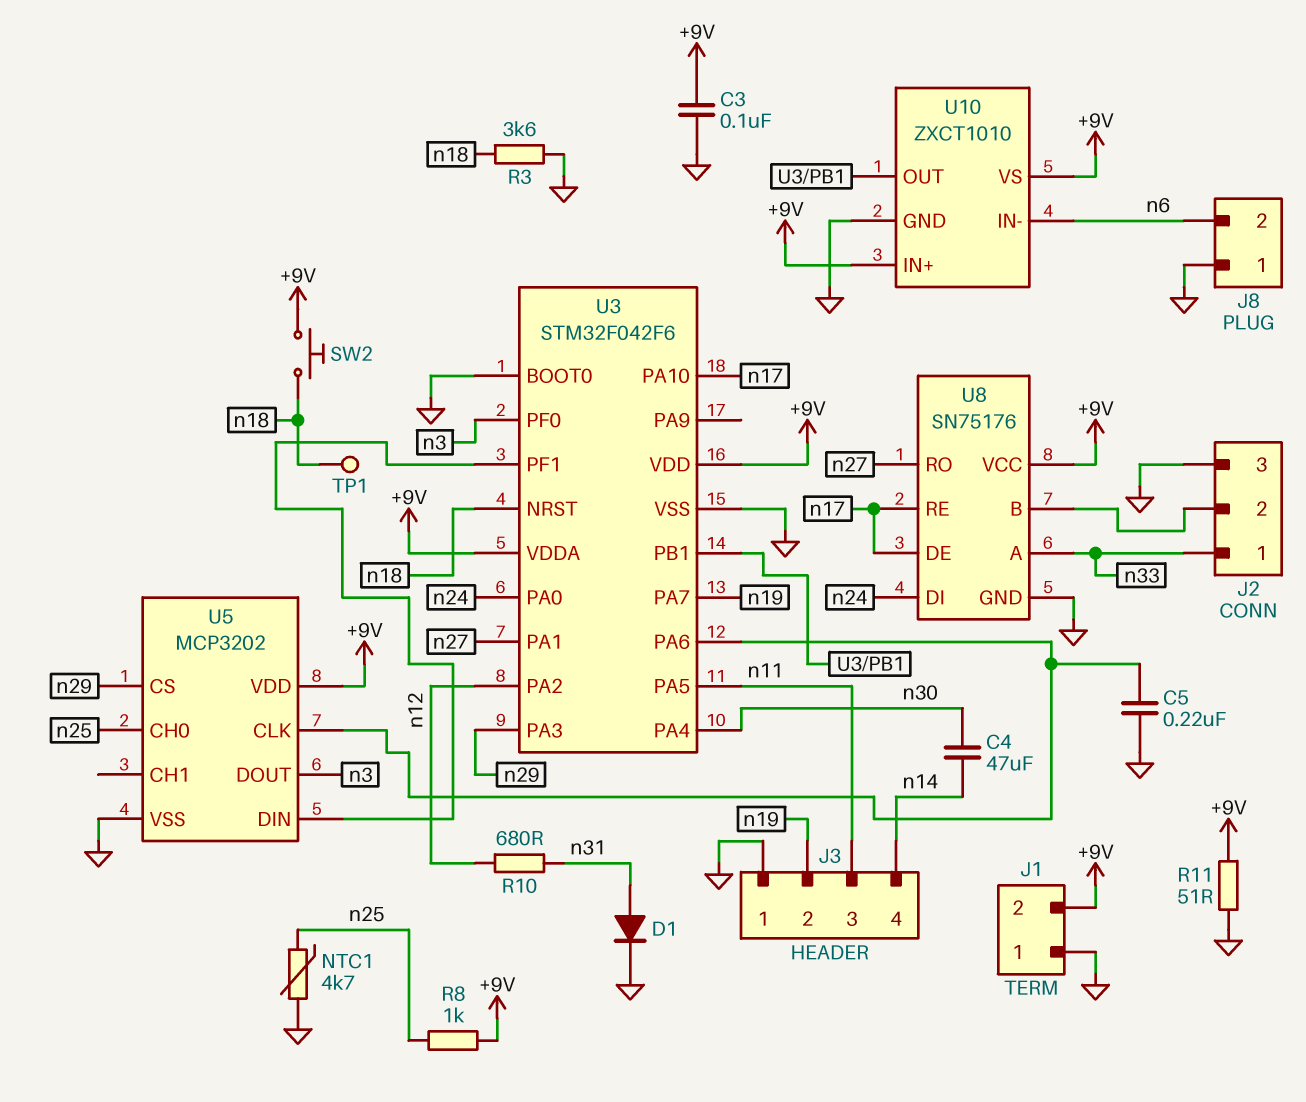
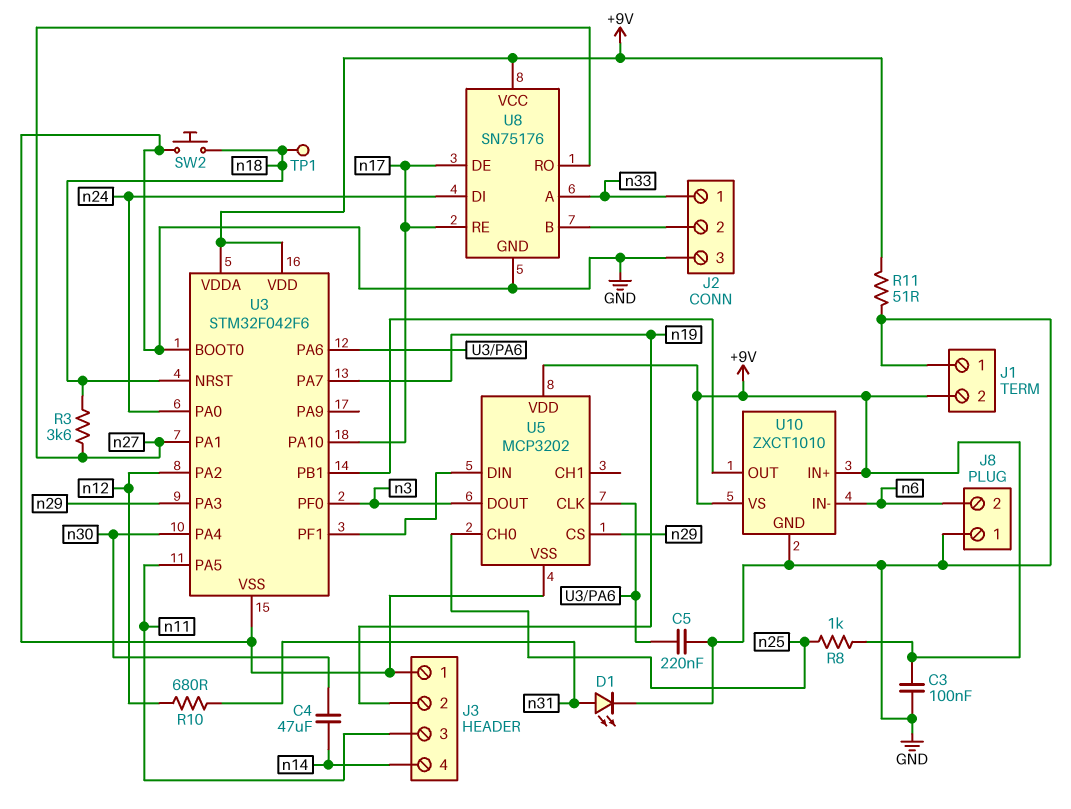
D1: diode (A n31, K GND) -> LED (A n31, K GND)
NTC1: 4.7k (GND, n25) -> none
R3: 3.6k (GND, n18) -> 3.6k (n18, n27)
SW2: button (+9V, n18) -> button (GND, n18)

